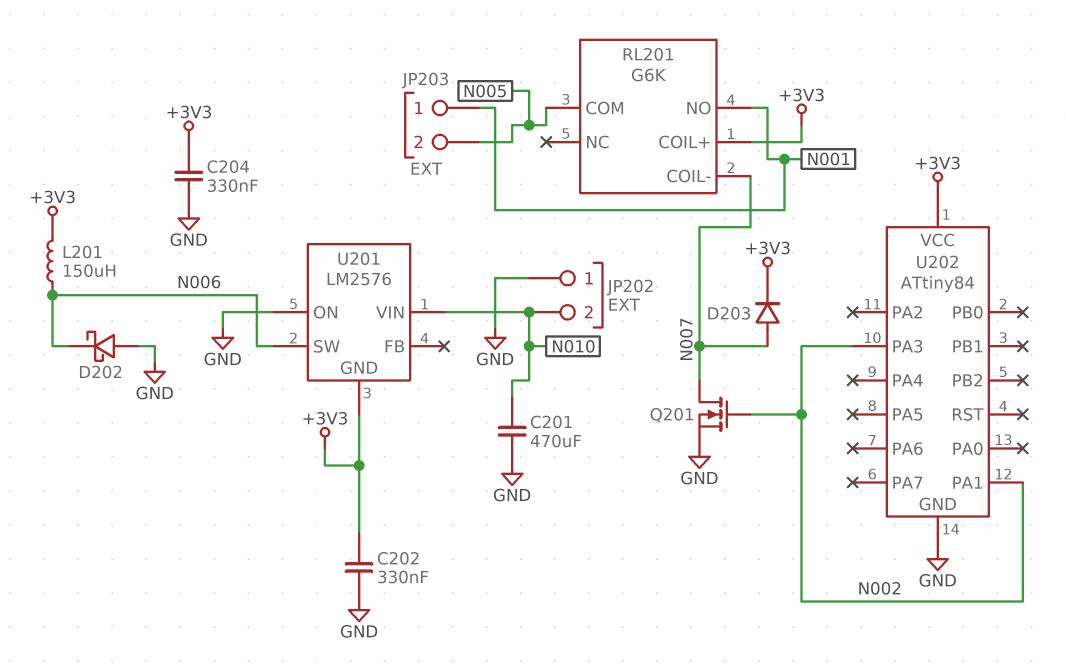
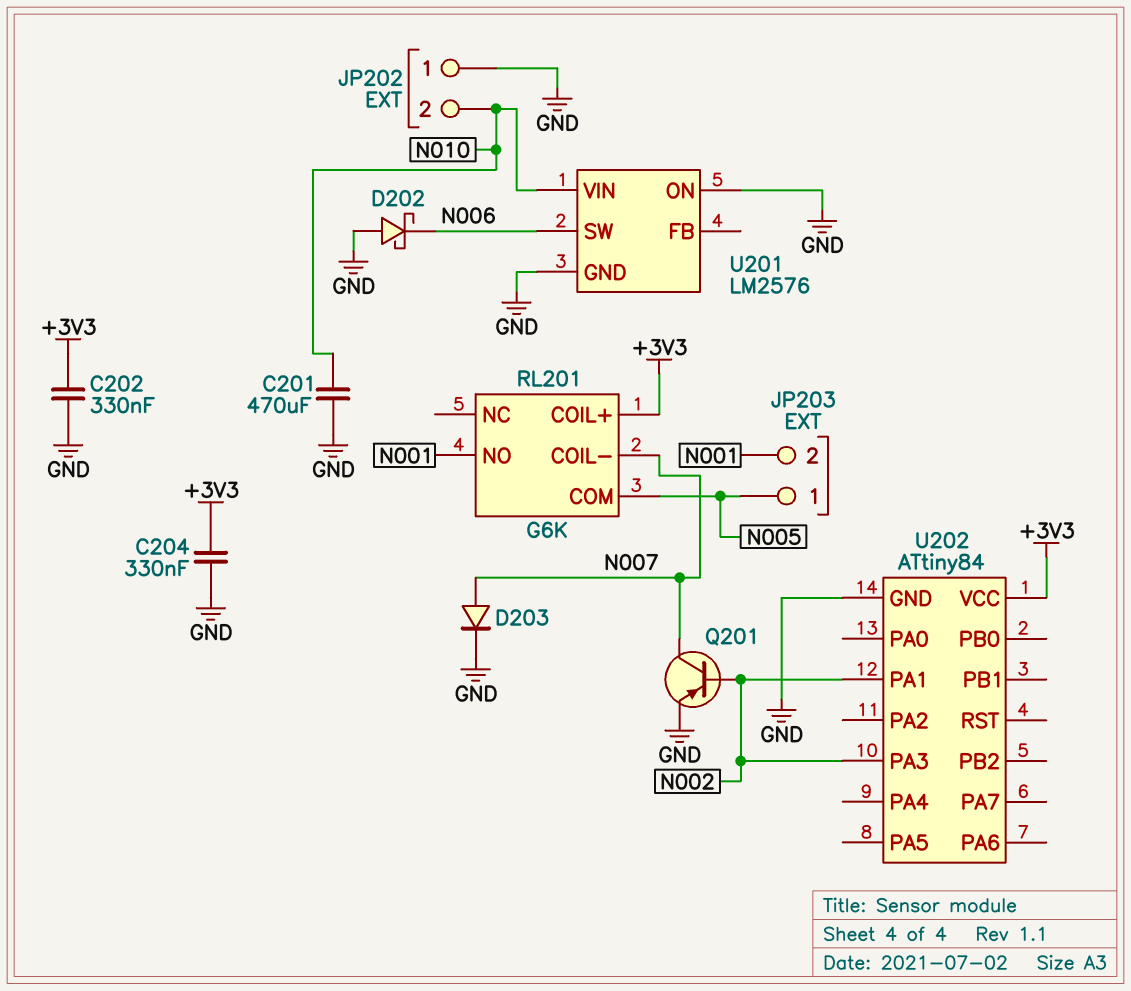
D203: diode (A N007, K +3V3) -> diode (A N007, K GND)
JP203 pin 1: N001 -> N005
JP203 pin 2: N005 -> N001
L201: 150uH (+3V3, N006) -> none
Q201: NMOS (G N002, D N007, S GND) -> PNP (B N002, C N007, E GND)
U201 pin GND: +3V3 -> GND

